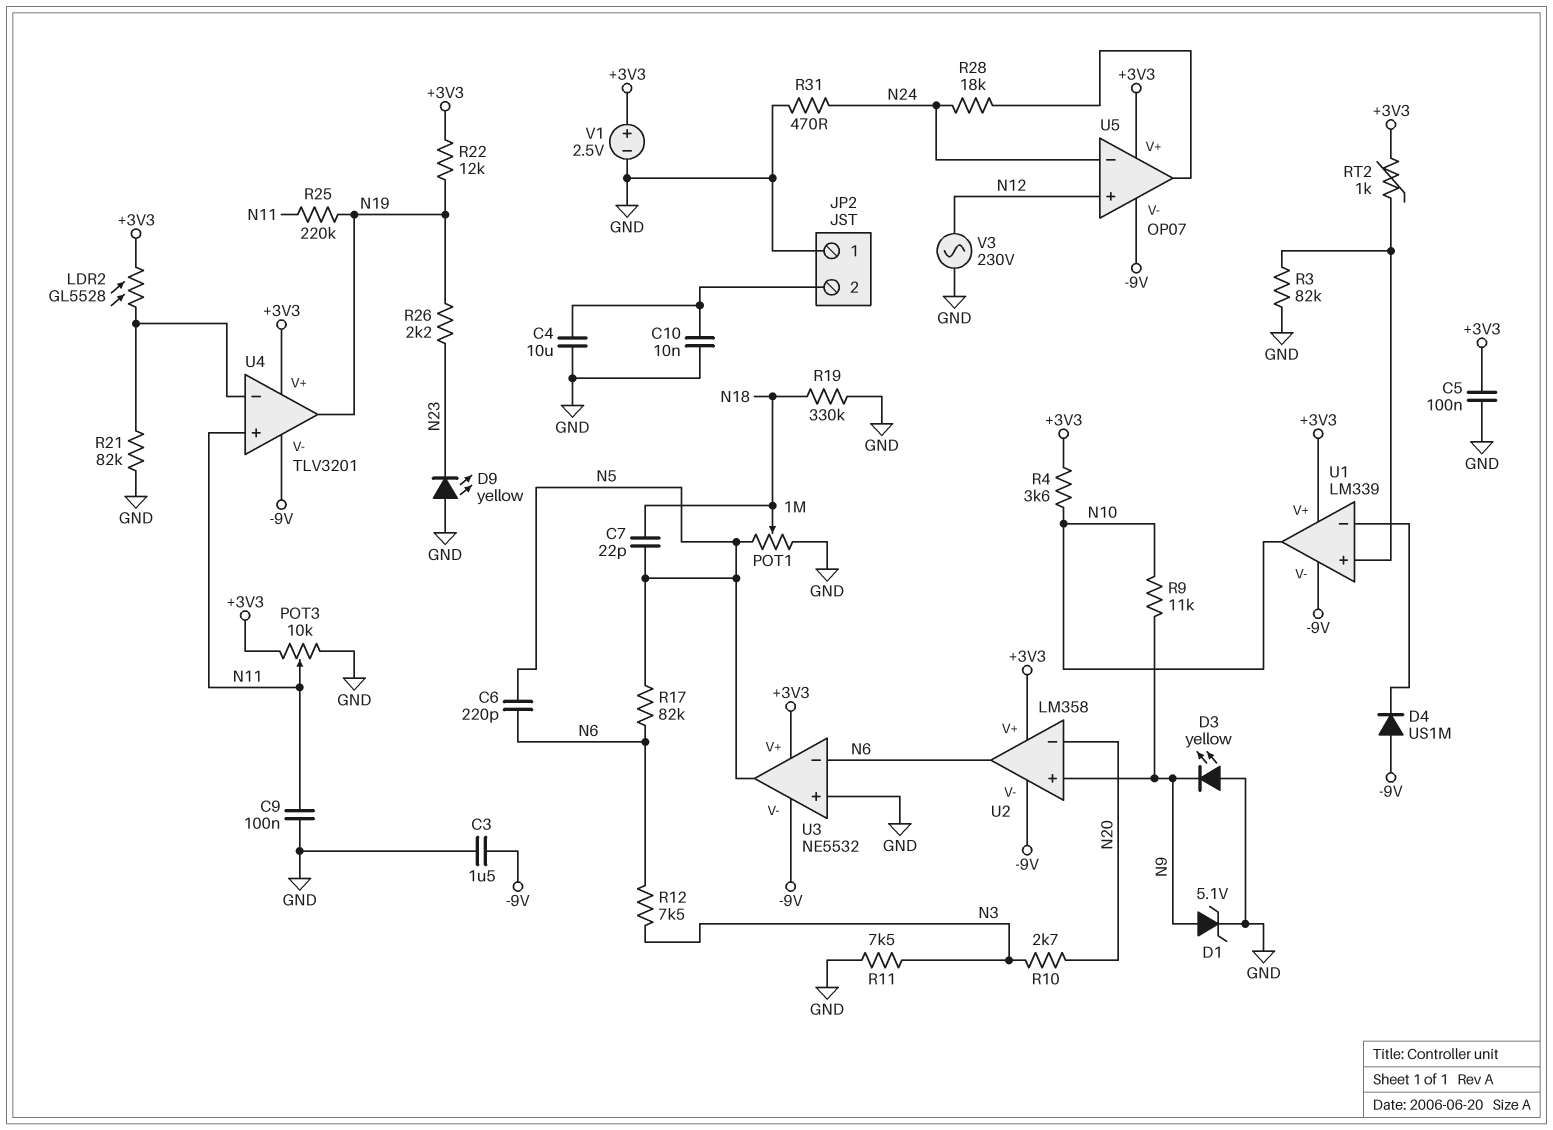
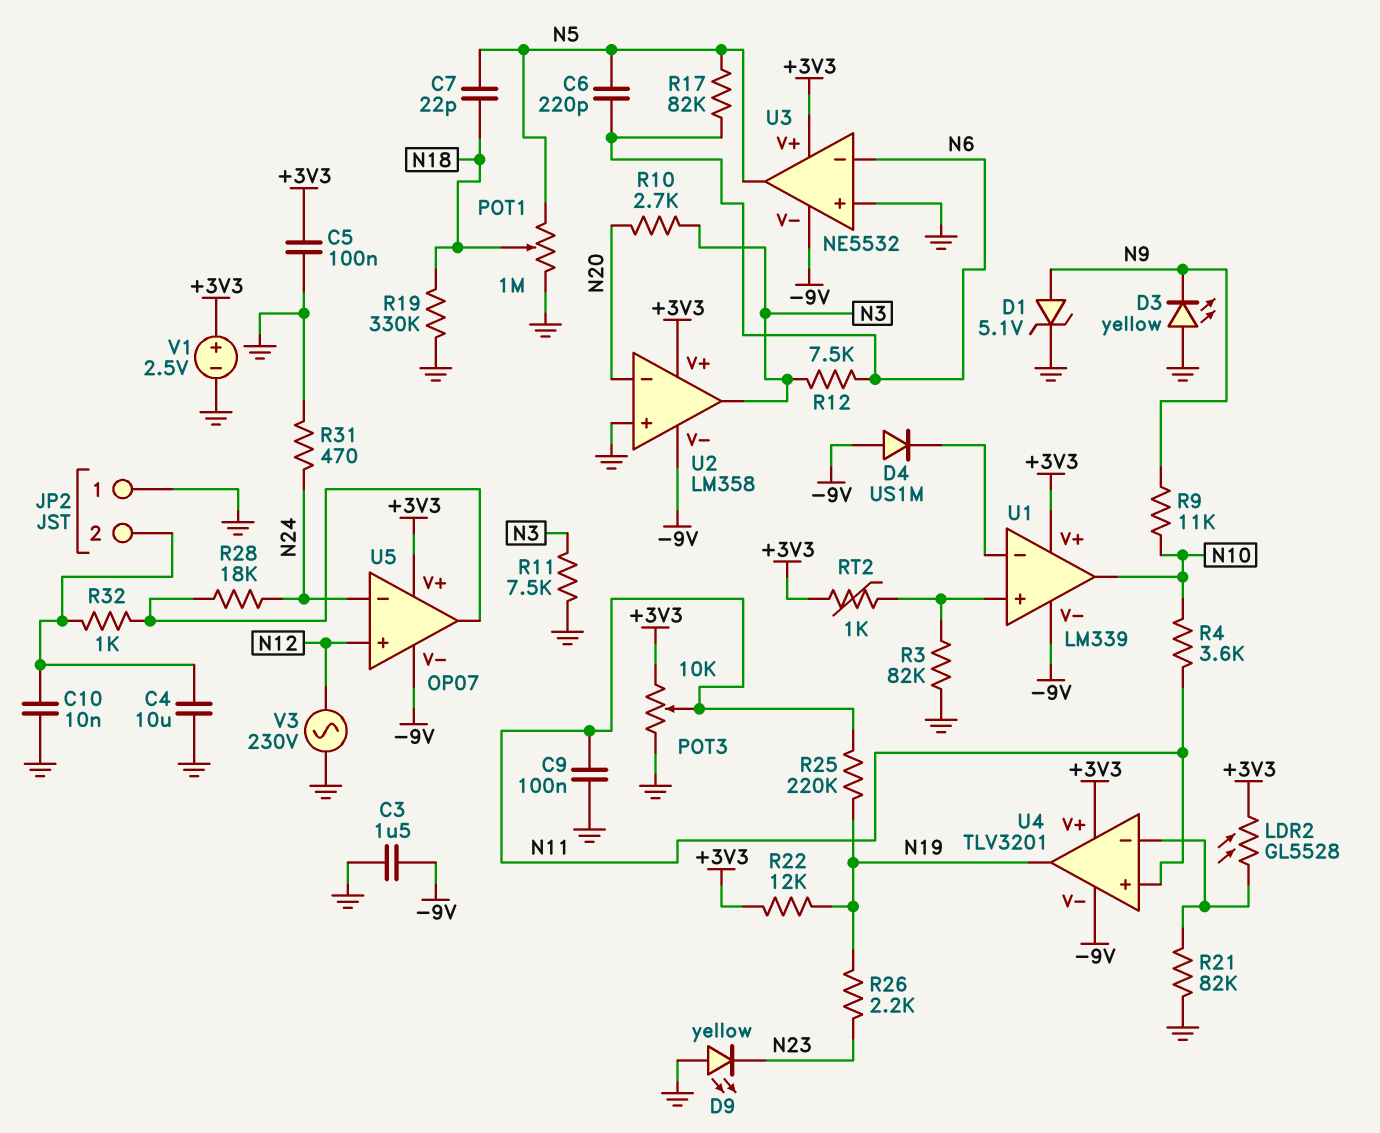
R4: 3.6k (+3V3, N10) -> 3.6k (N10, N11)
R32: none -> 1k (JP2/2, U5/out)
U2 pin in+: N9 -> GND
U2 pin out: N6 -> N3

